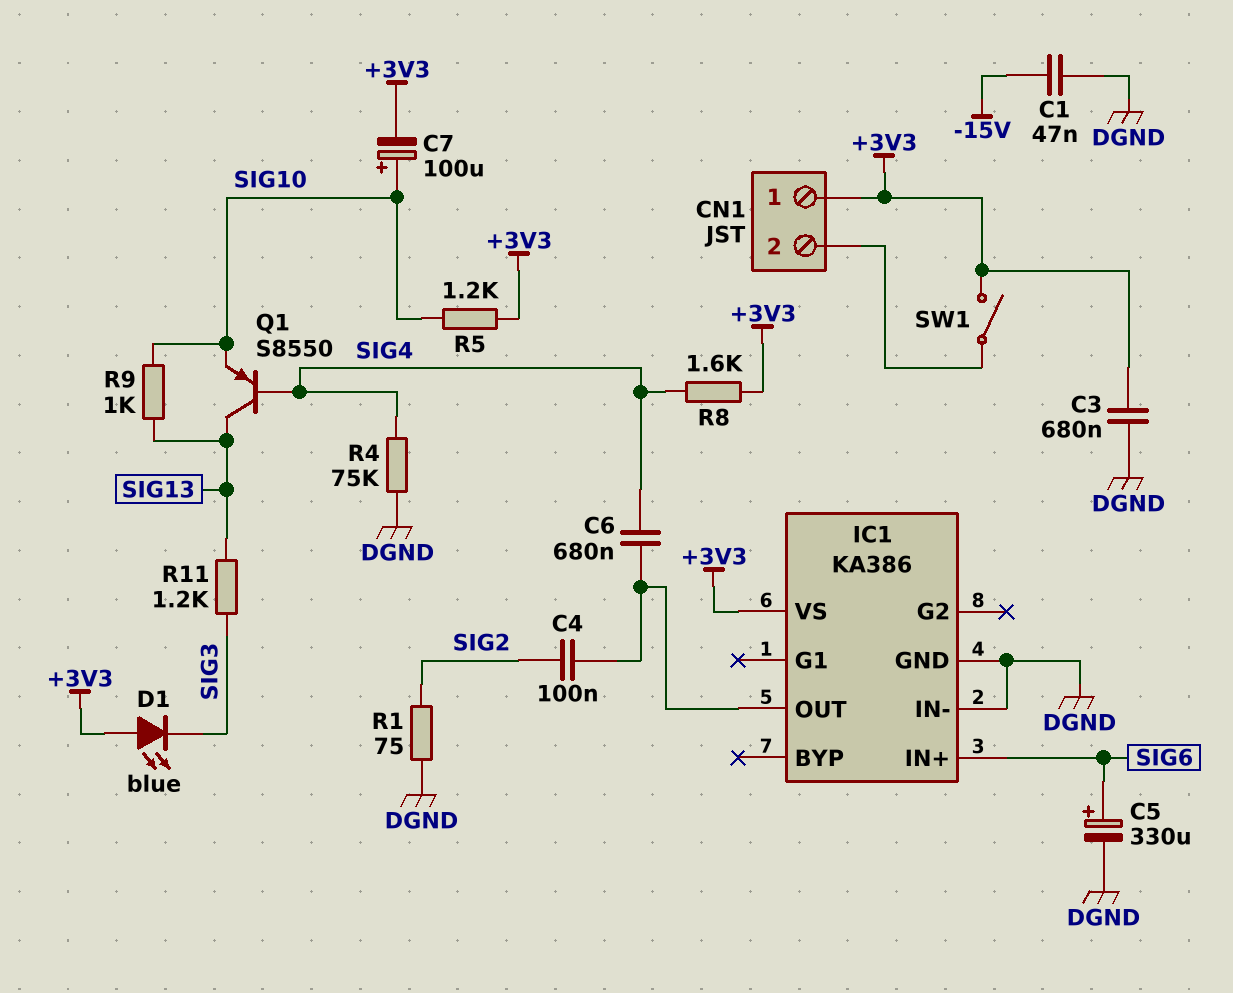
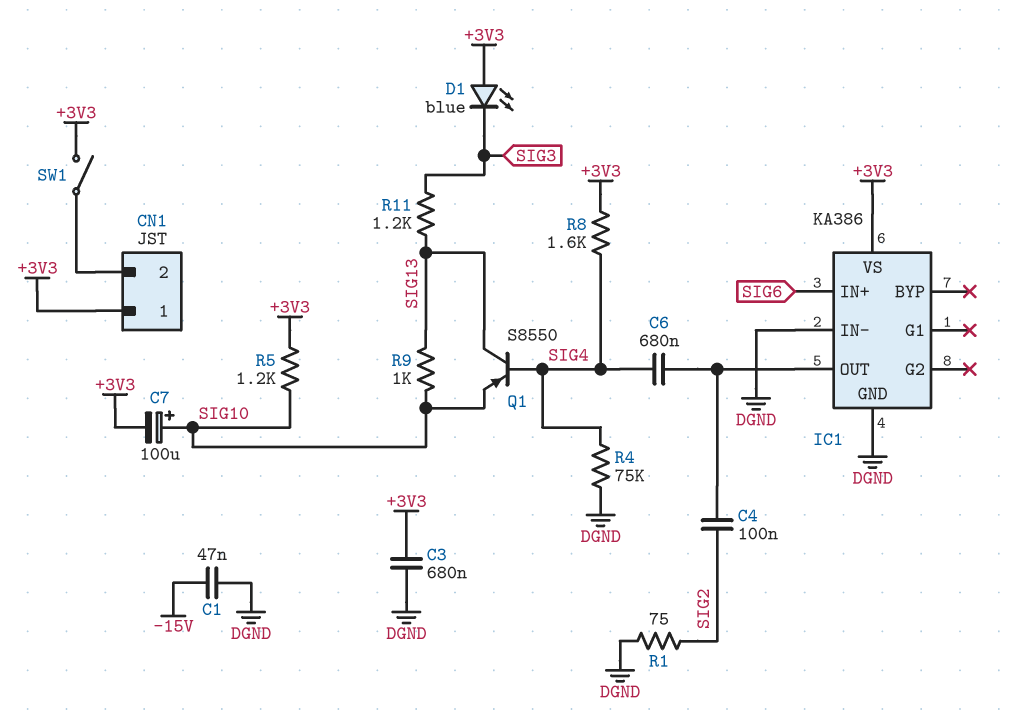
C5: 330uF (plus SIG6, minus DGND) -> none

